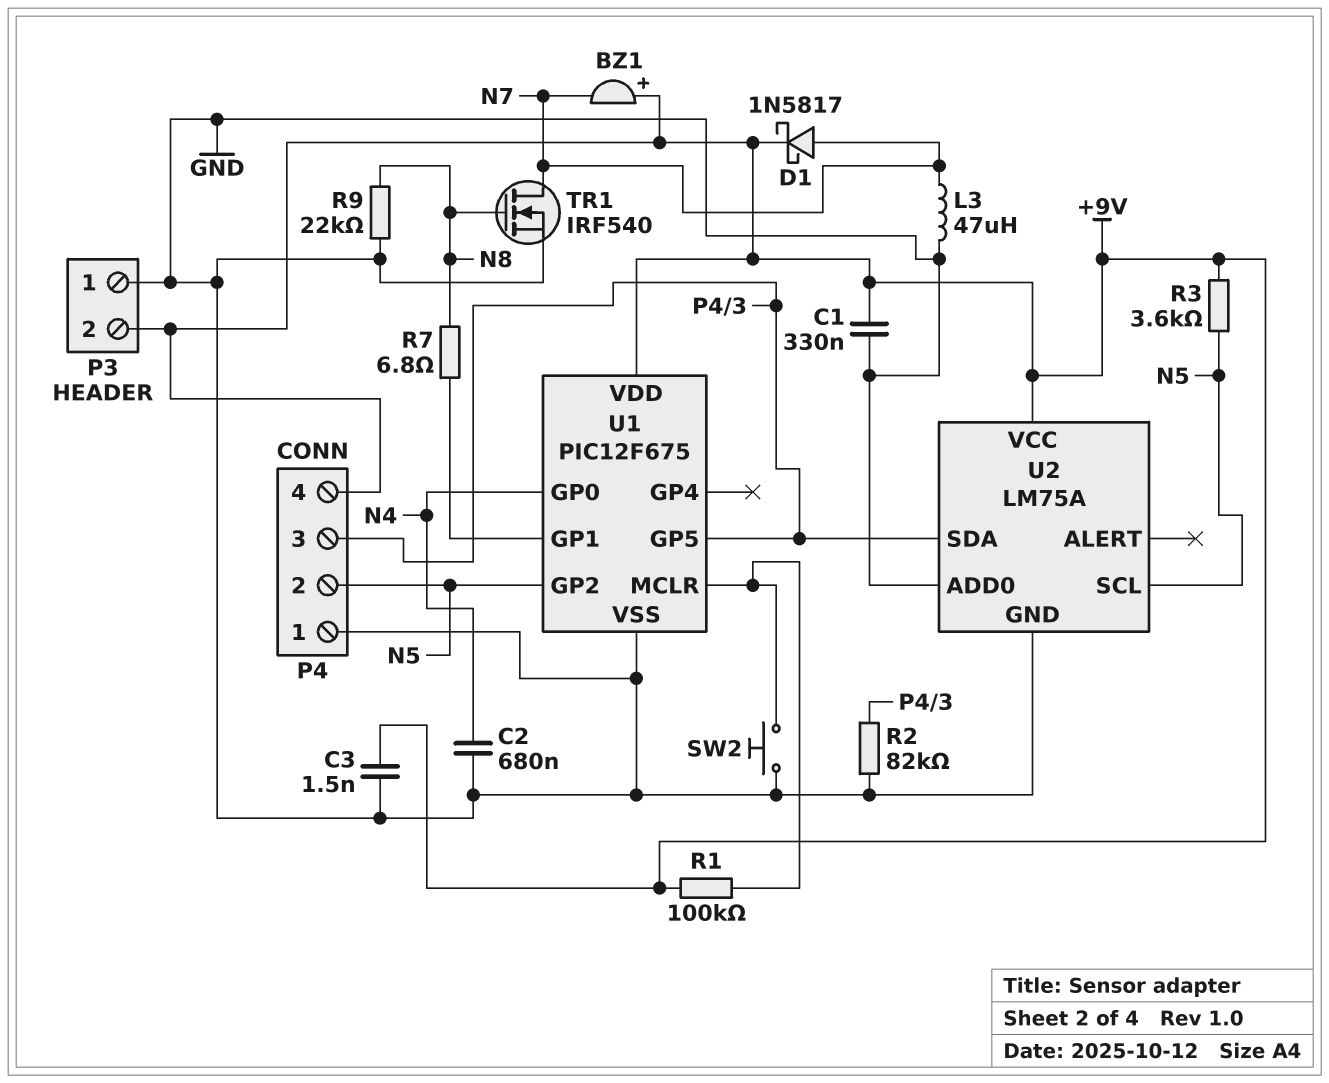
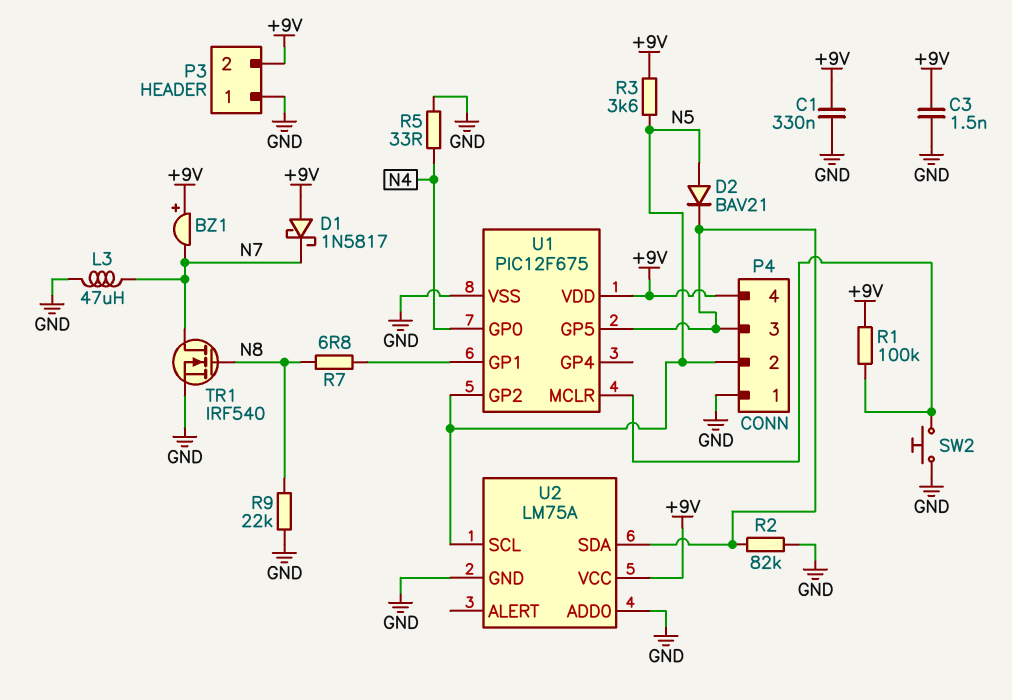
C2: 680nF (GND, N4) -> none
D1: schottky 1N5817 (A N7, K +9V) -> schottky 1N5817 (A +9V, K N7)
D2: none -> diode BAV21 (A N5, K P4/3)
R5: none -> 33 (GND, N4)

